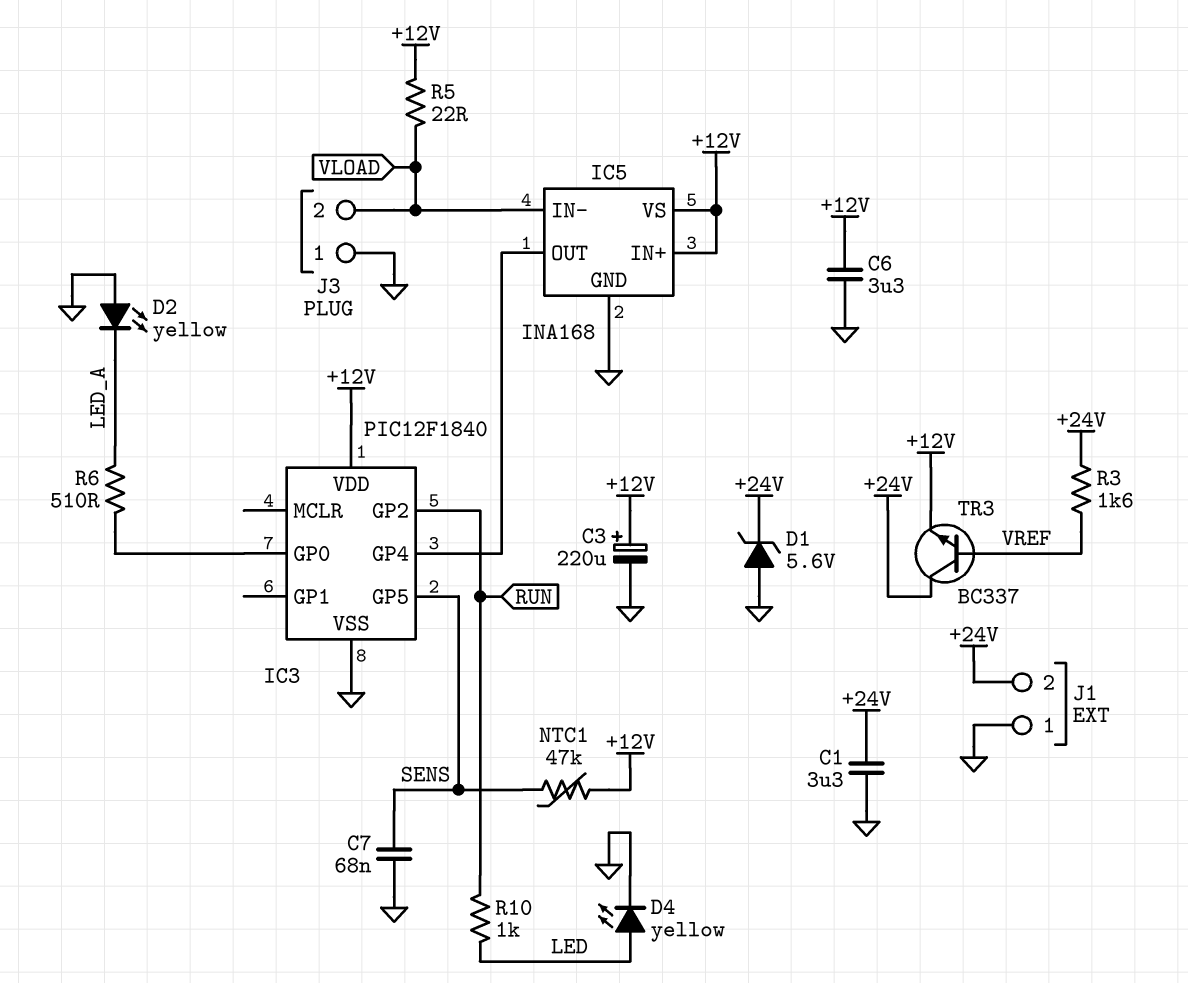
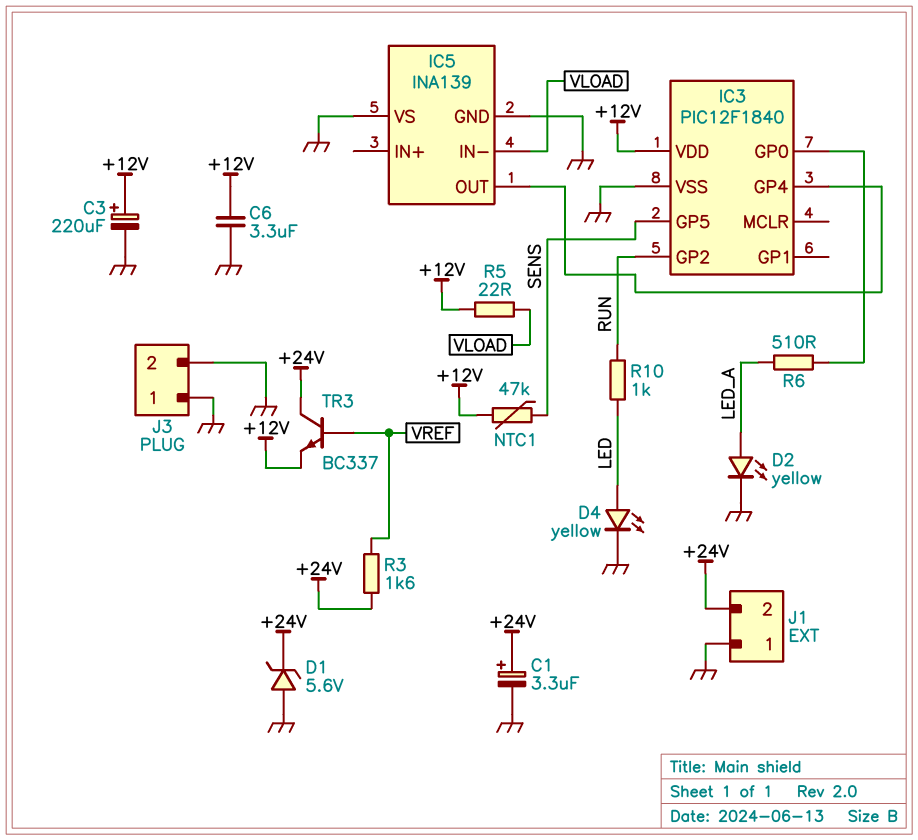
C1: 3.3uF (+24V, GND) -> 3.3uF (plus +24V, minus GND)
C7: 68nF (GND, SENS) -> none
D2: LED yellow (A GND, K LED_A) -> LED yellow (A LED_A, K GND)
IC5: INA168 -> INA139
IC5 pin IN+: +12V -> none
IC5 pin VS: +12V -> GND
J3 pin 2: VLOAD -> GND

